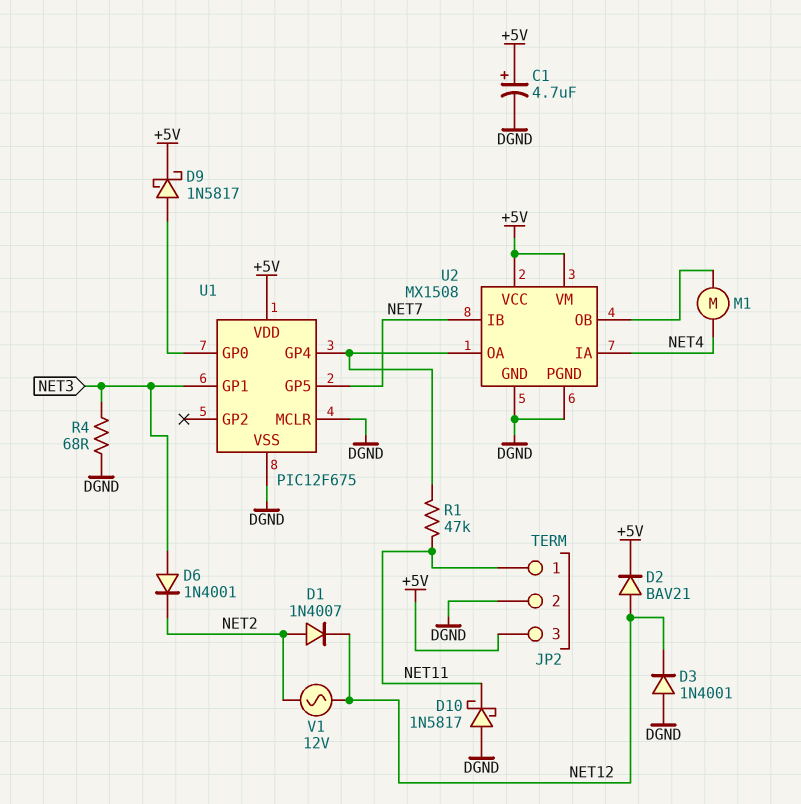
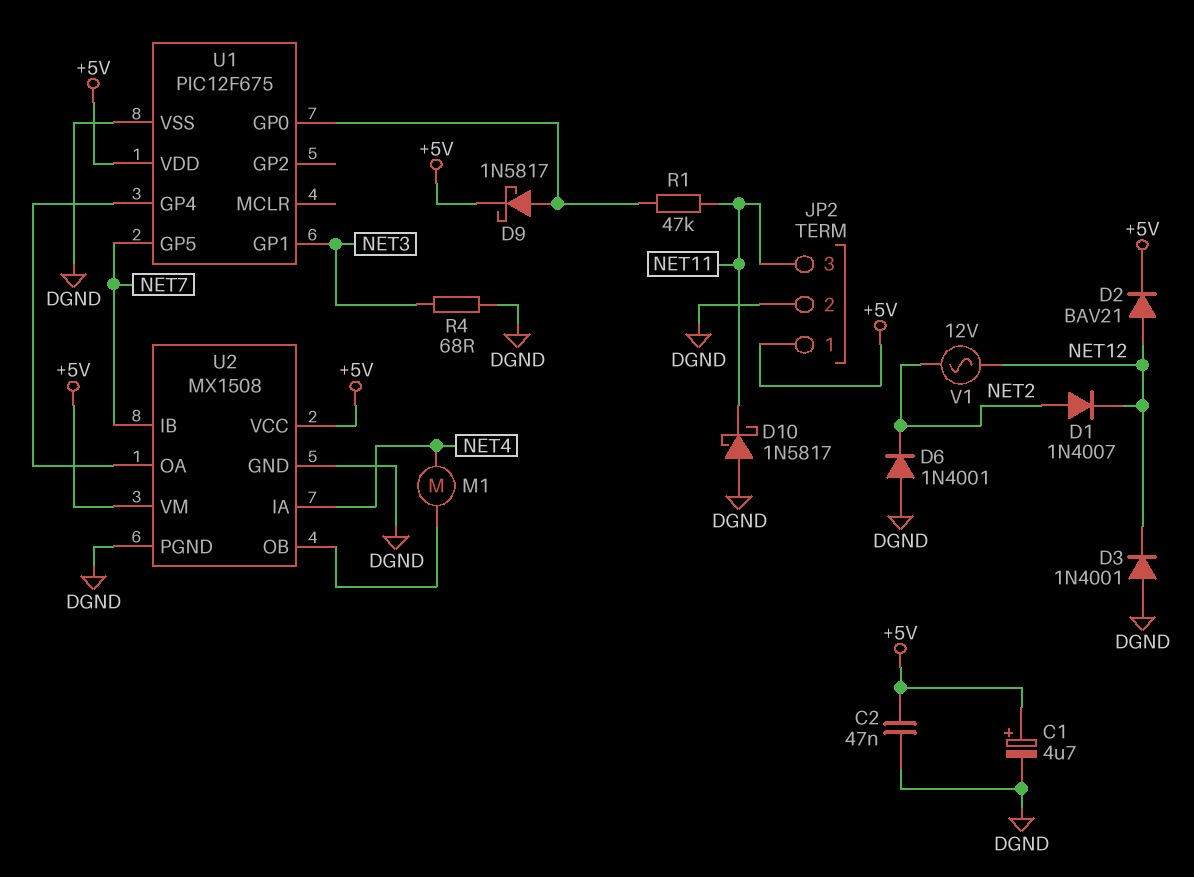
C2: none -> 47nF (+5V, DGND)
D6: diode 1N4001 (A NET3, K NET2) -> diode 1N4001 (A DGND, K NET2)
JP2 pin 1: NET11 -> +5V
JP2 pin 3: +5V -> NET11
R1: 47k (NET11, U1/GP4) -> 47k (NET11, U1/GP0)
U1 pin MCLR: DGND -> none

